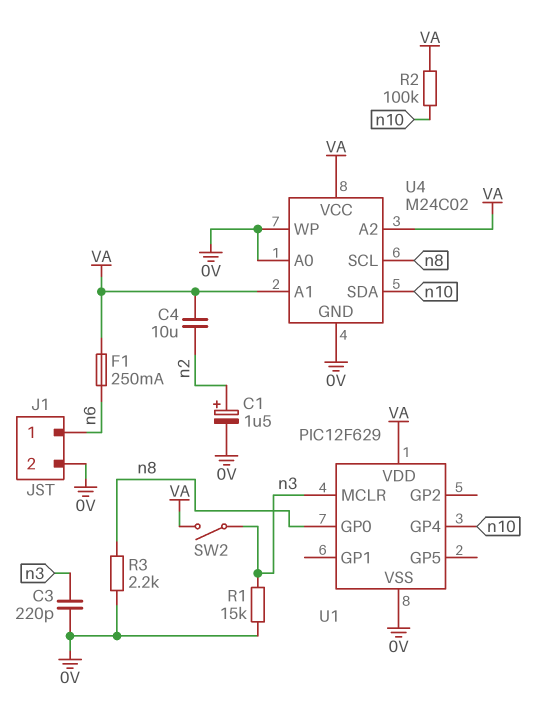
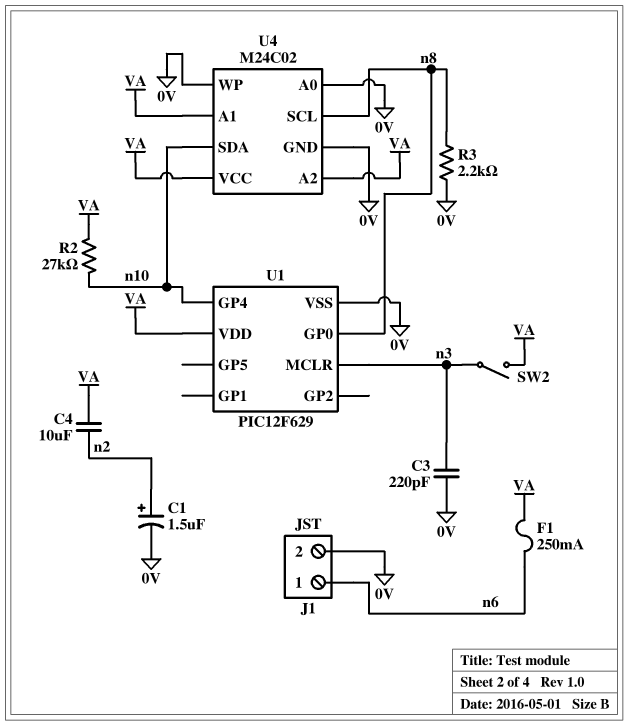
R1: 15k (0V, n3) -> none
R2: 100k (VA, n10) -> 27k (VA, n10)

